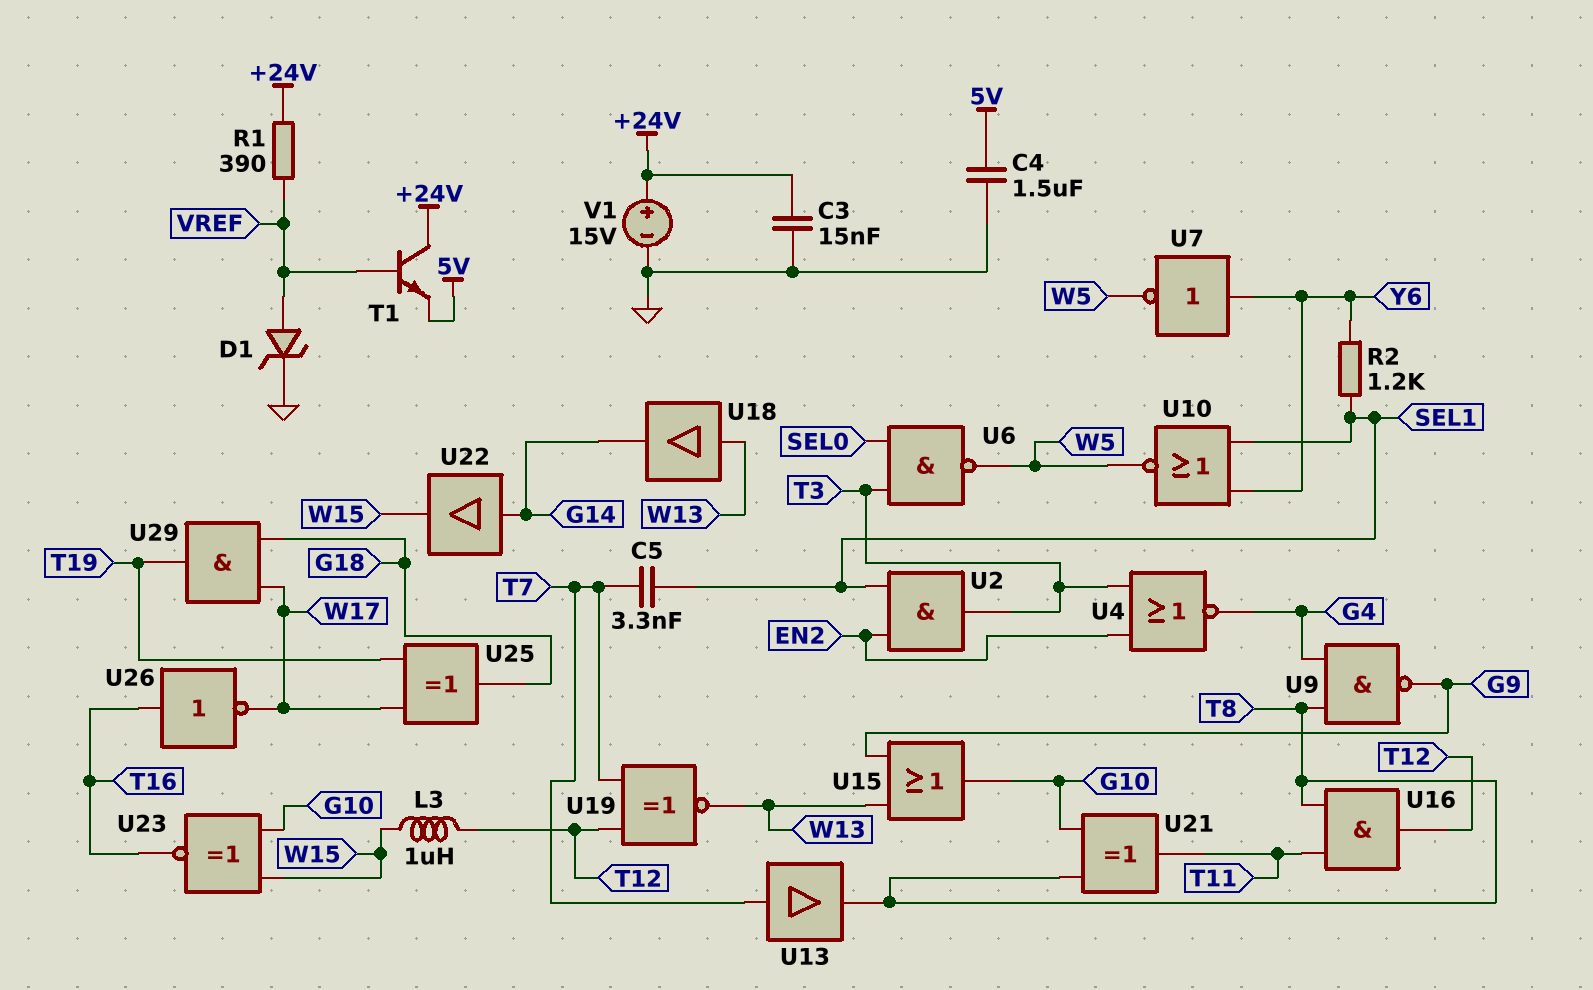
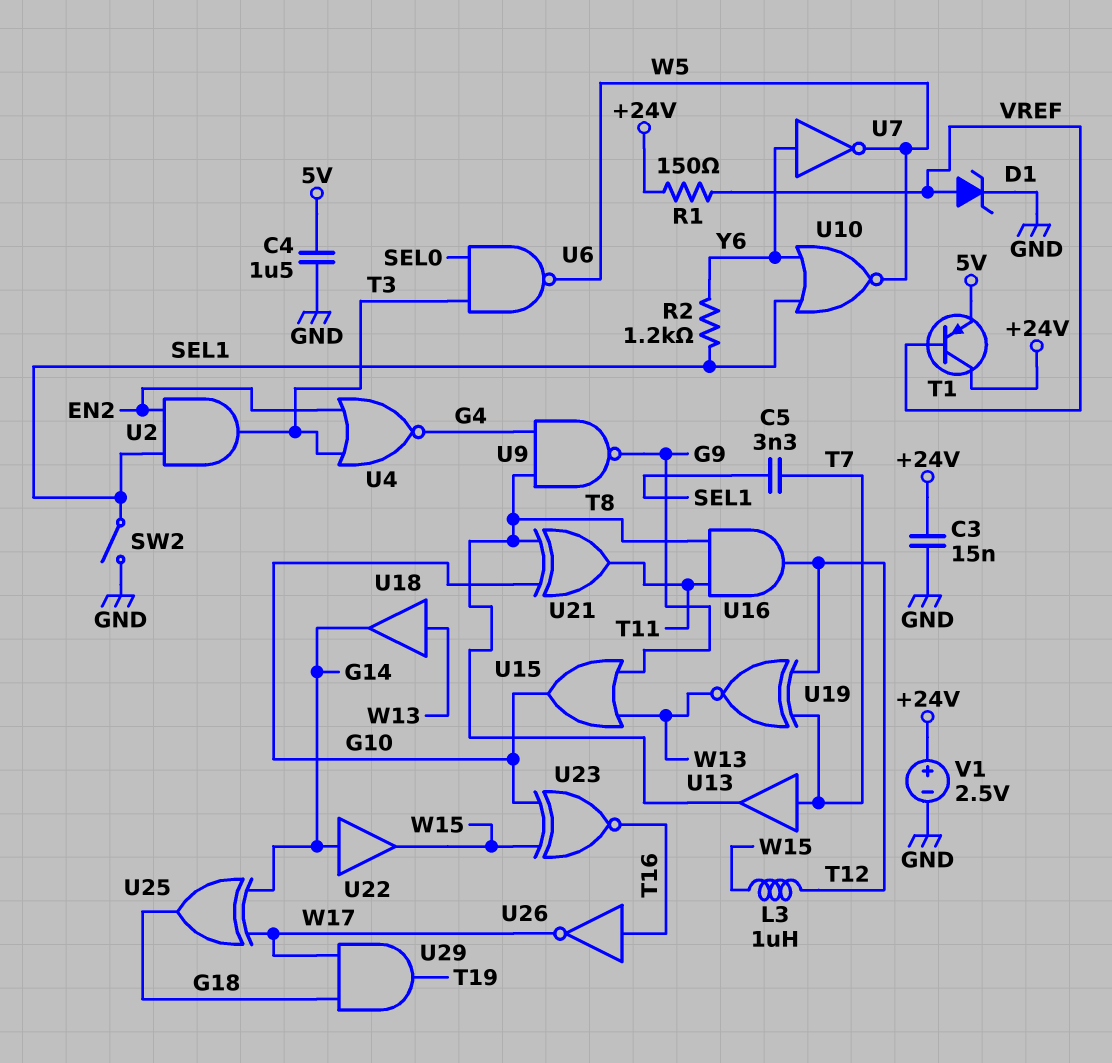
R1: 390 (+24V, VREF) -> 150 (+24V, VREF)
SW2: none -> switch (GND, SEL1)
T1: NPN (B VREF, C +24V, E 5V) -> PNP (B VREF, C +24V, E 5V)
U25: XOR (in T19, in W17, out G18) -> XOR (in G14, in W17, out G18)
V1: 15V (plus +24V, minus GND) -> 2.5V (plus +24V, minus GND)

